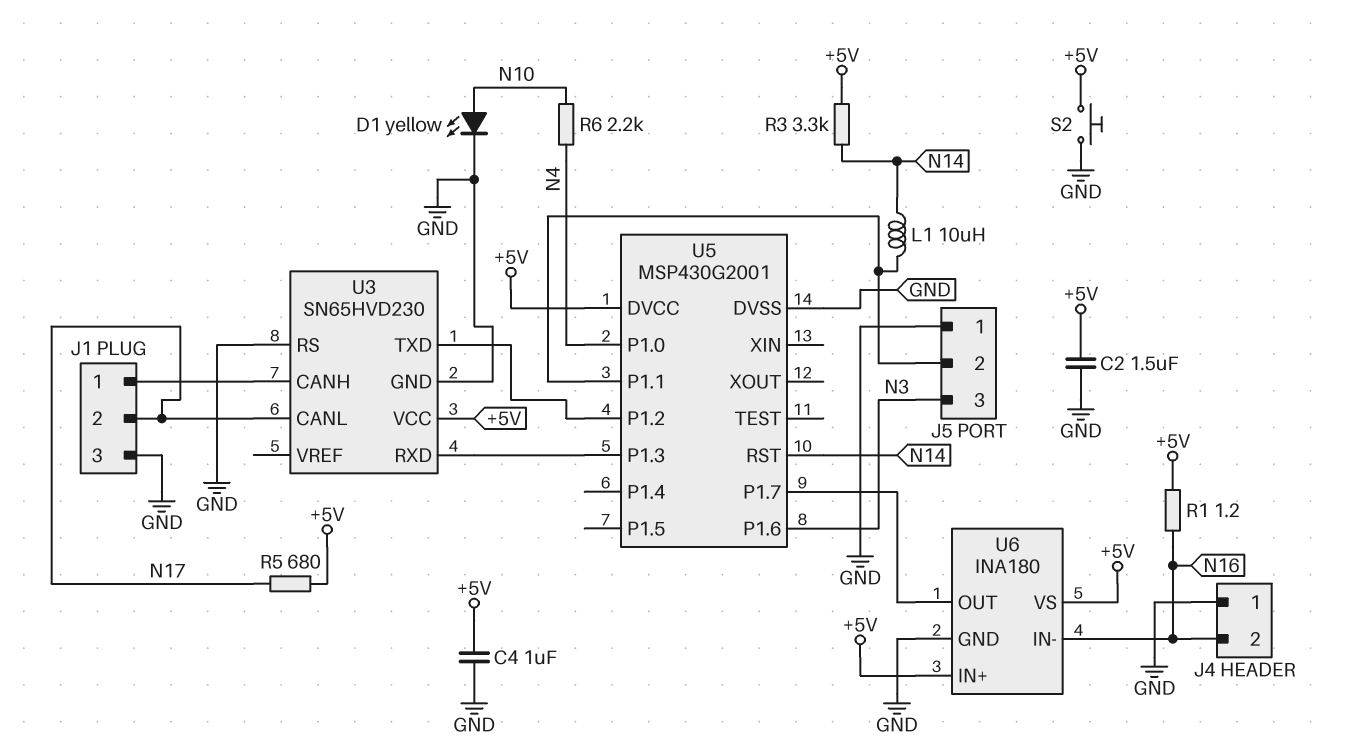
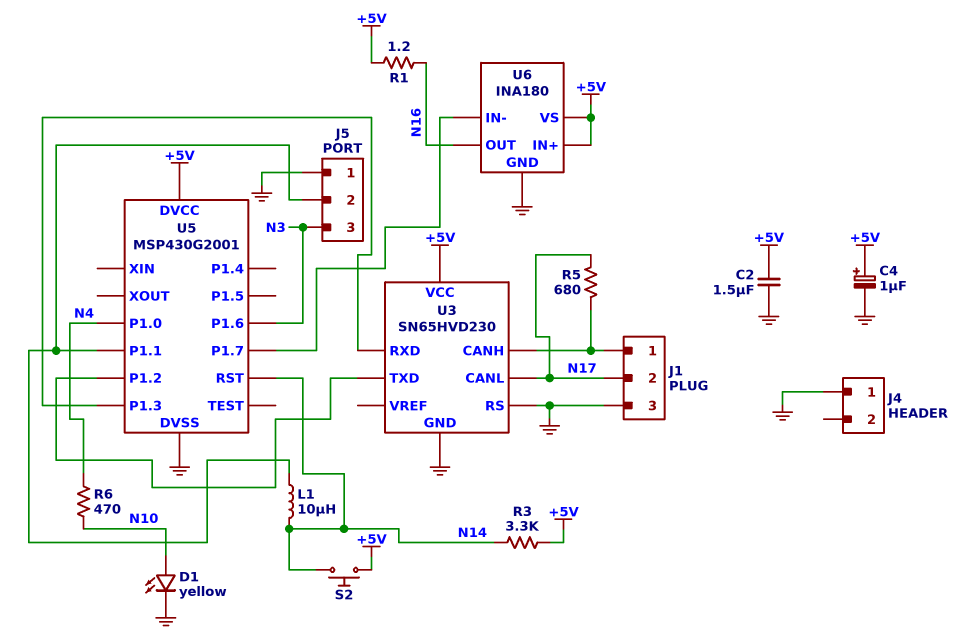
C4: 1uF (+5V, GND) -> 1uF (plus +5V, minus GND)
J4 pin 2: N16 -> none
R5: 680 (+5V, N17) -> 680 (J1/1, N17)
R6: 2.2k (N4, N10) -> 470 (N4, N10)
S2: button (+5V, GND) -> button (+5V, N14)
U6 pin IN-: N16 -> U5/P1.7
U6 pin OUT: U5/P1.7 -> N16

